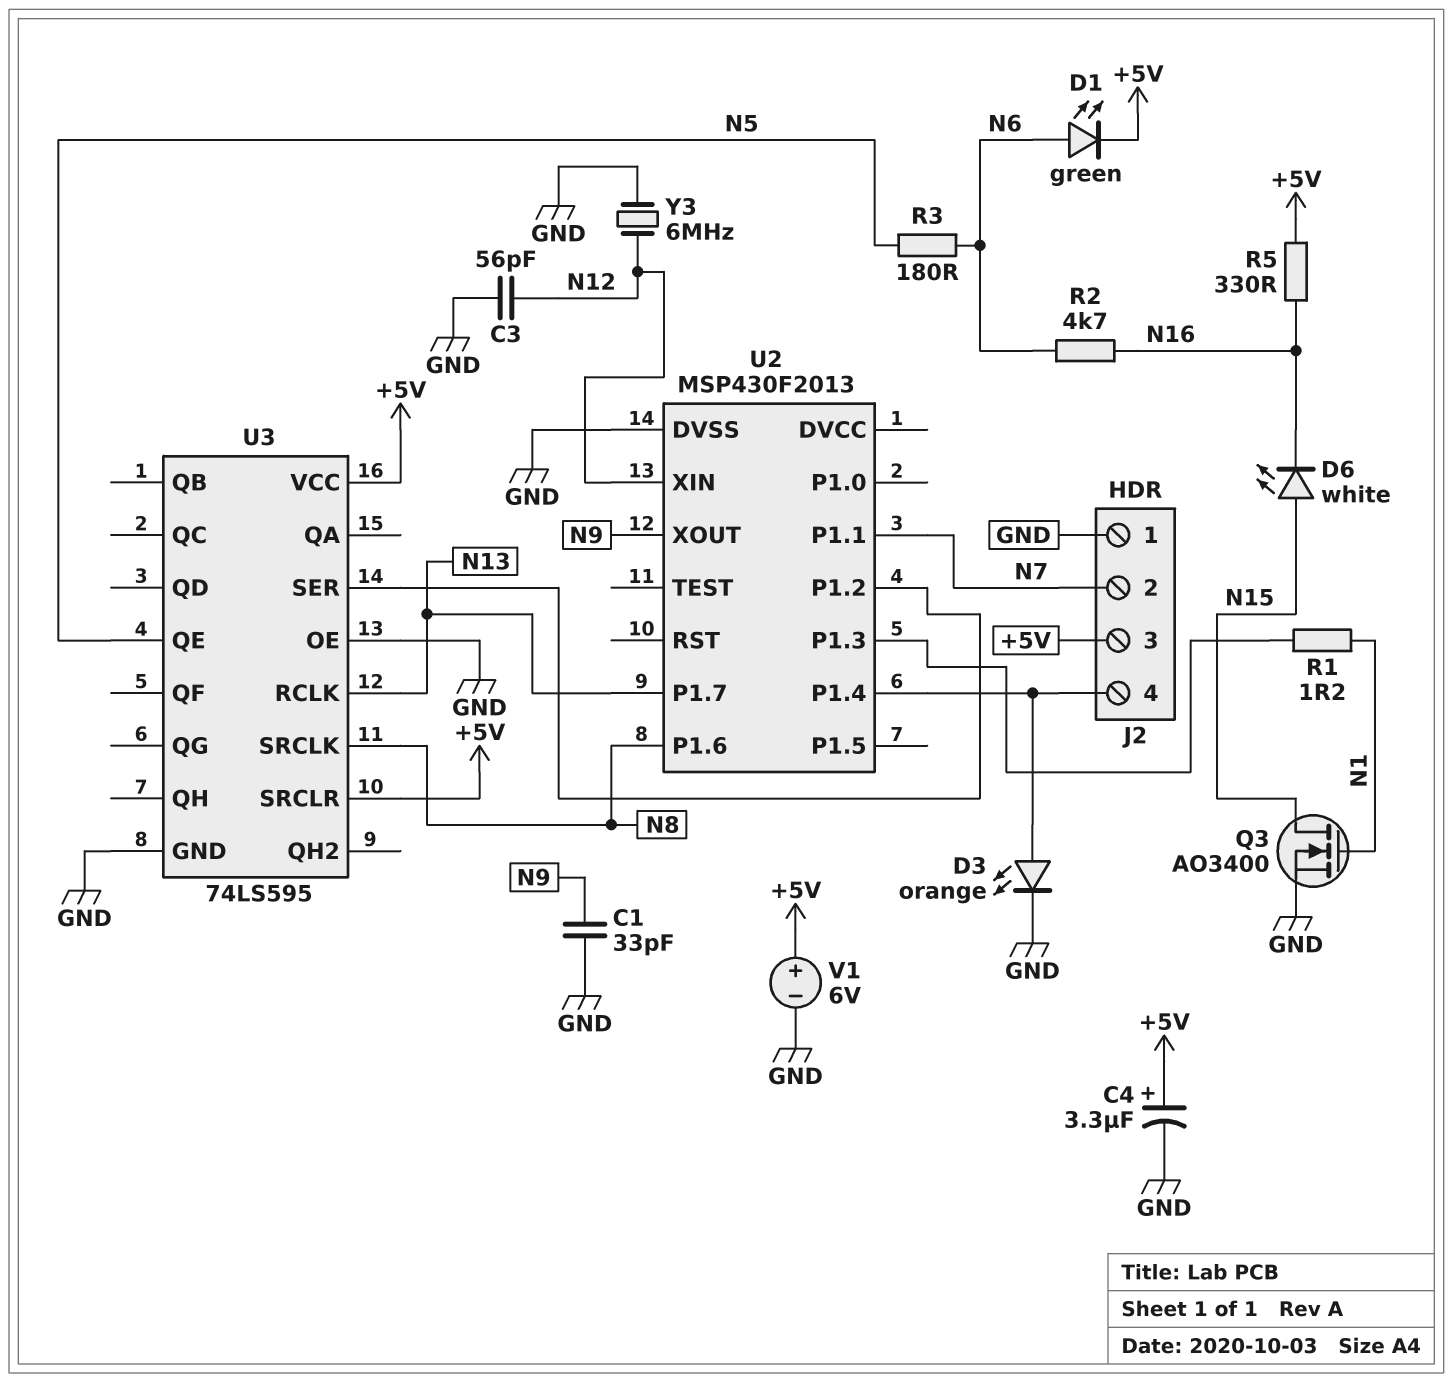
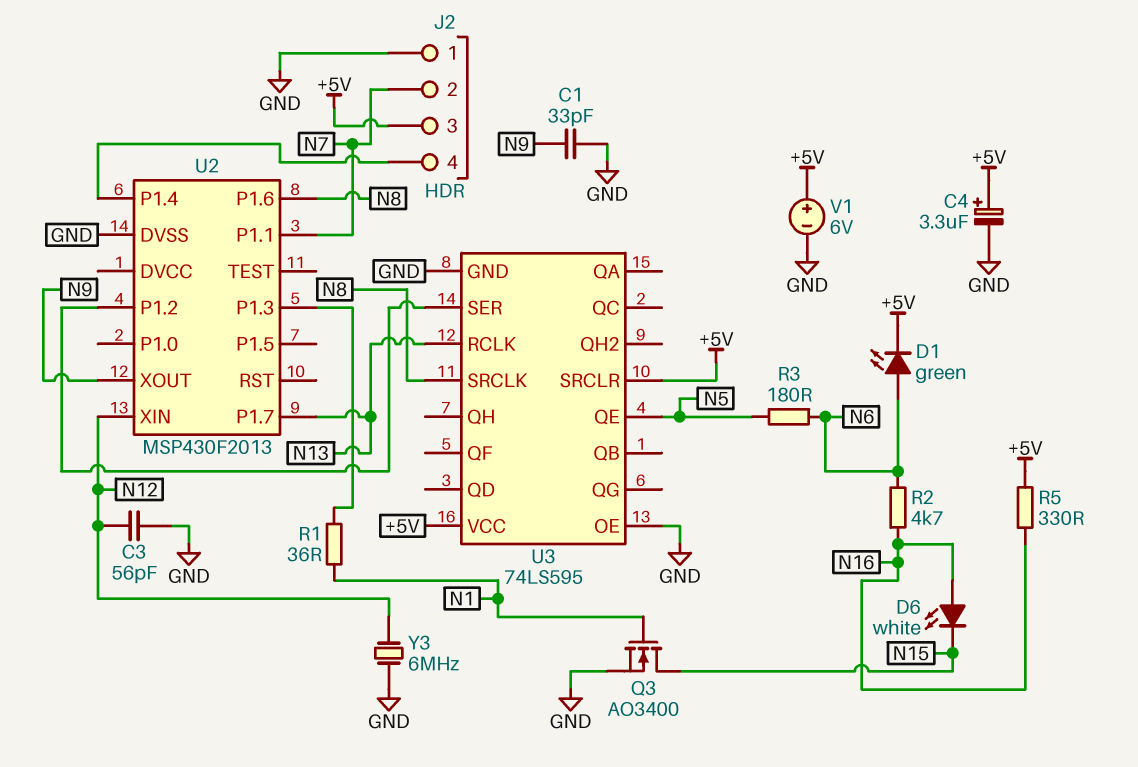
D3: LED orange (A J2/4, K GND) -> none
D6: LED white (A N15, K N16) -> LED white (A N16, K N15)
R1: 1.2 (N1, U2/P1.3) -> 36 (N1, U2/P1.3)

